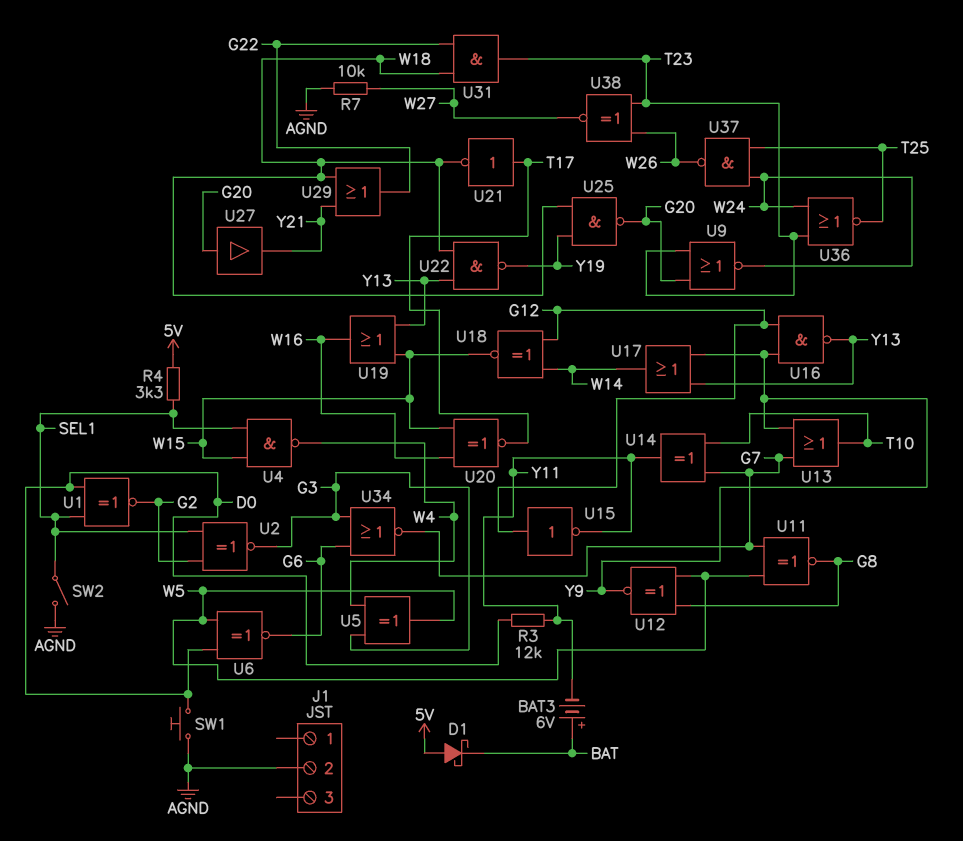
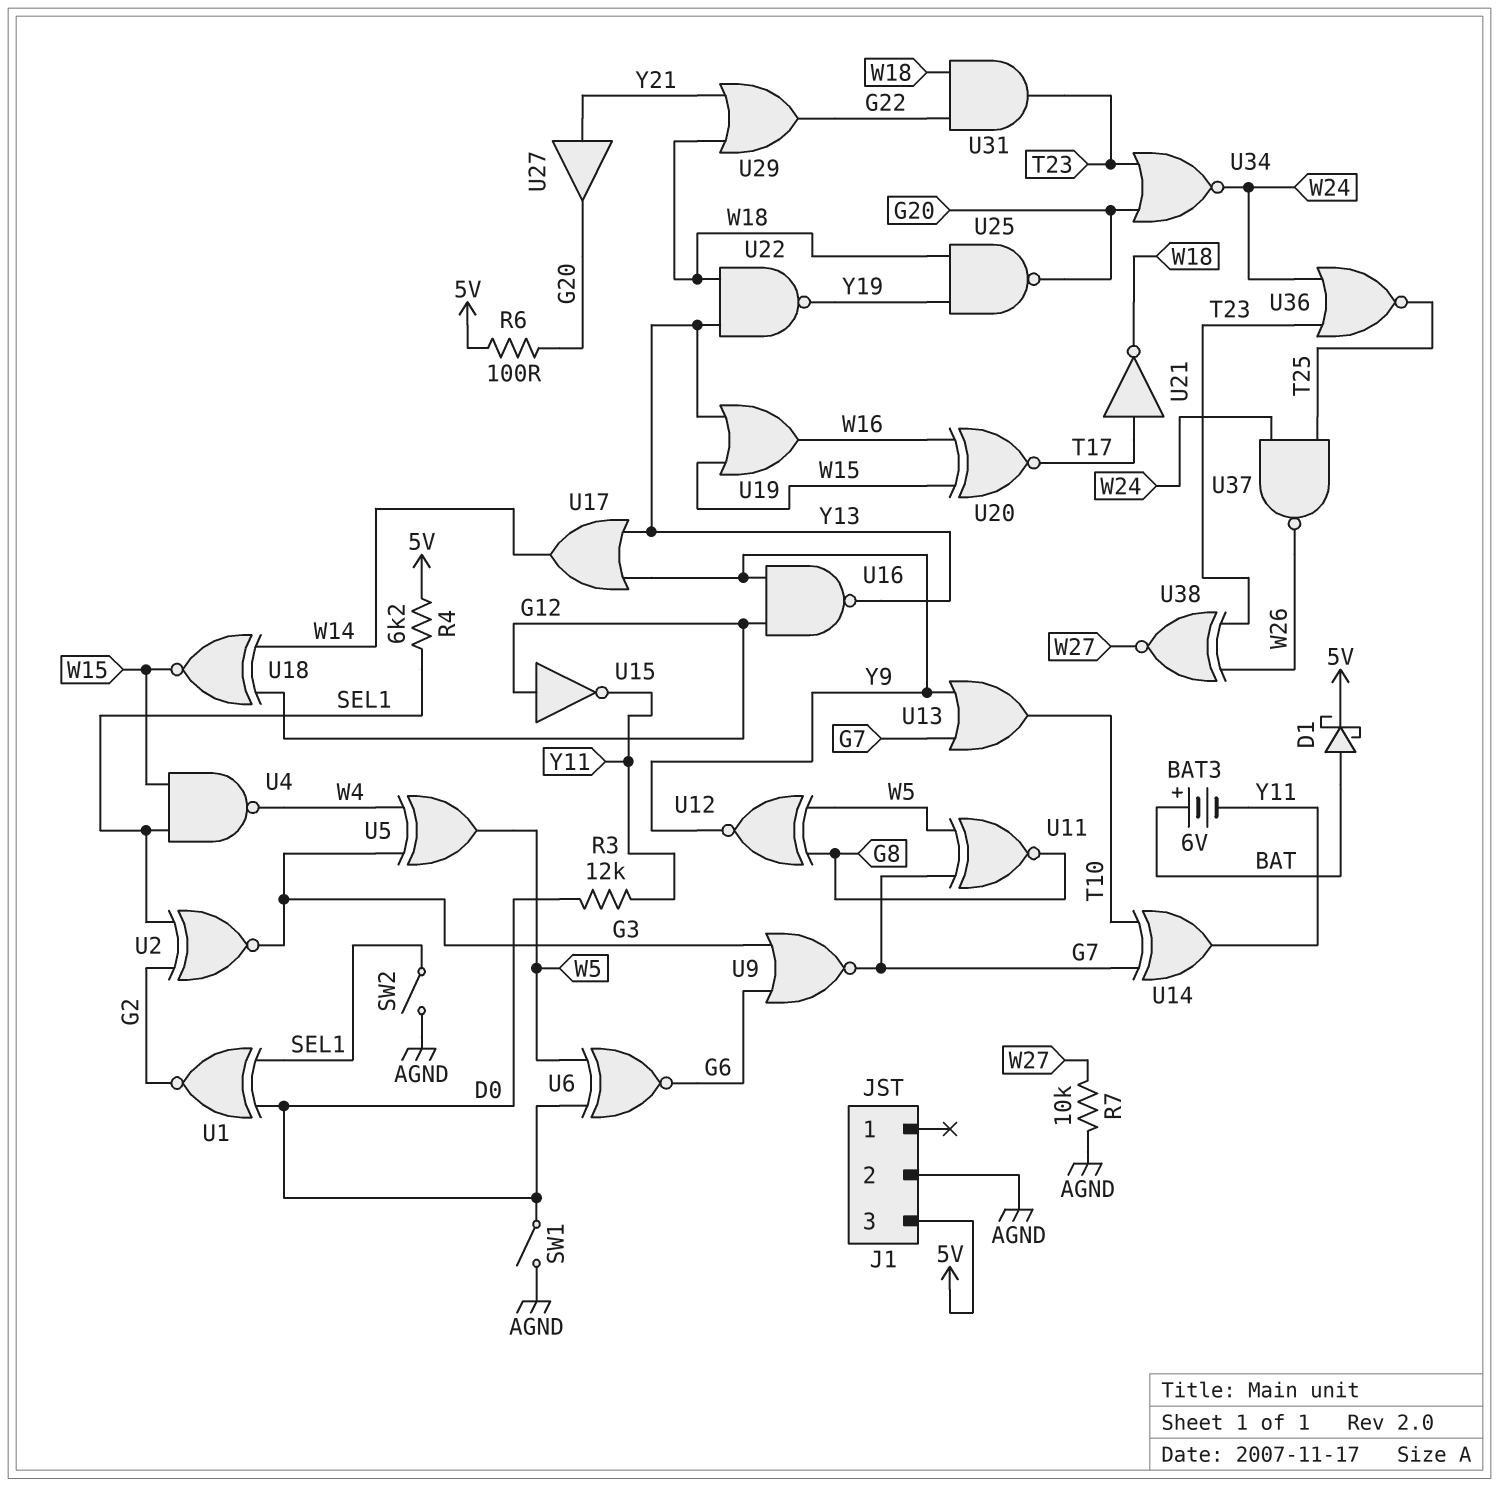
D1: schottky (A 5V, K BAT) -> schottky (A BAT, K 5V)
J1 pin 3: none -> 5V
R4: 3.3k (5V, SEL1) -> 6.2k (5V, SEL1)
R6: none -> 100 (5V, G20)
SW1: button (AGND, D0) -> switch (AGND, D0)
U9: NOR (in G20, in T23, out W24) -> NOR (in G3, in G6, out G7)
U27: buffer (in G20, out Y21) -> buffer (in Y21, out G20)
U34: NOR (in G3, in G6, out G7) -> NOR (in G20, in T23, out W24)

